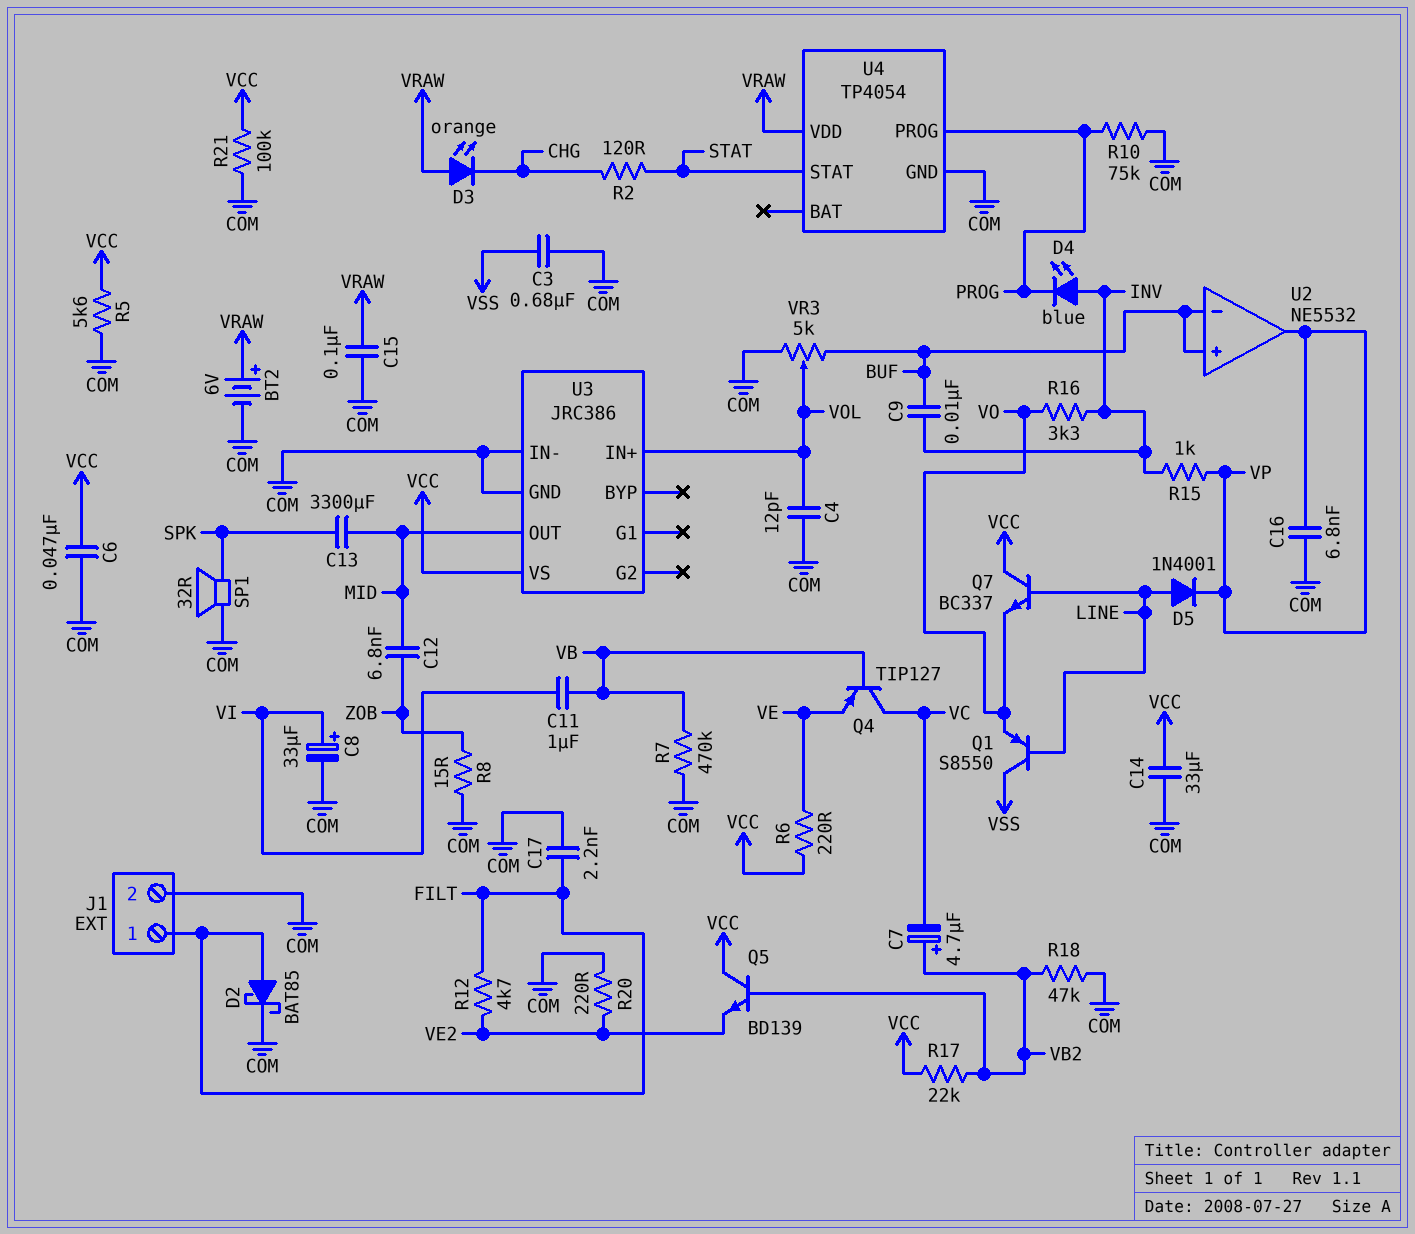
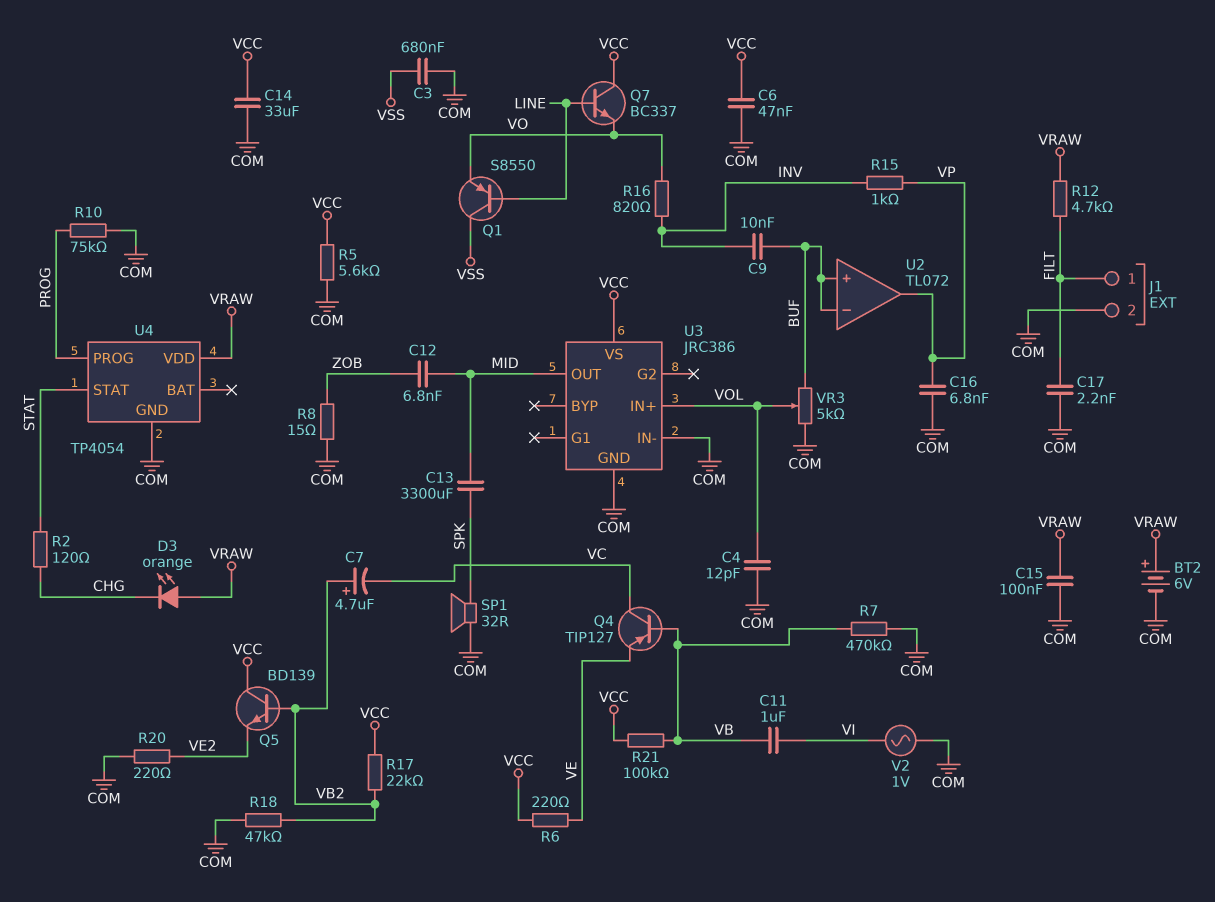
C8: 33uF (plus VI, minus COM) -> none
D2: schottky BAT85 (A FILT, K COM) -> none
D4: LED blue (A INV, K PROG) -> none
D5: diode 1N4001 (A LINE, K VP) -> none
R12: 4.7k (FILT, VE2) -> 4.7k (FILT, VRAW)
R16: 3.3k (INV, VO) -> 820 (INV, VO)
R21: 100k (COM, VCC) -> 100k (VB, VCC)
U2: NE5532 -> TL072
V2: none -> AC 1V (COM, VI)

